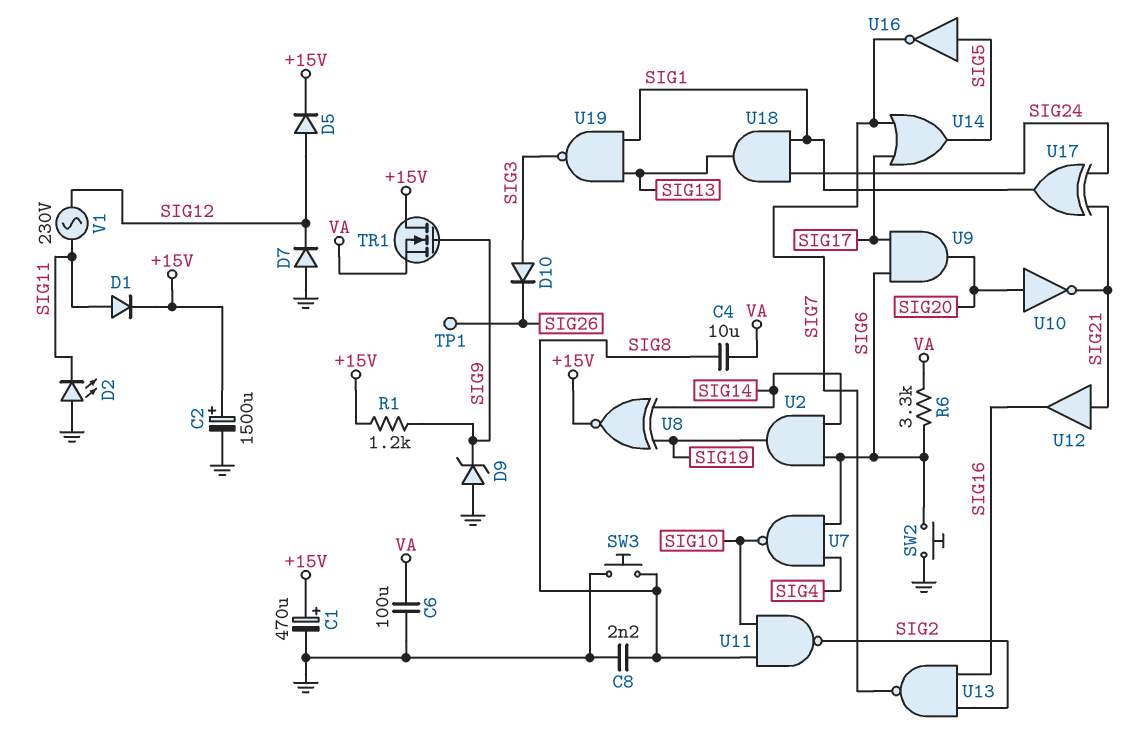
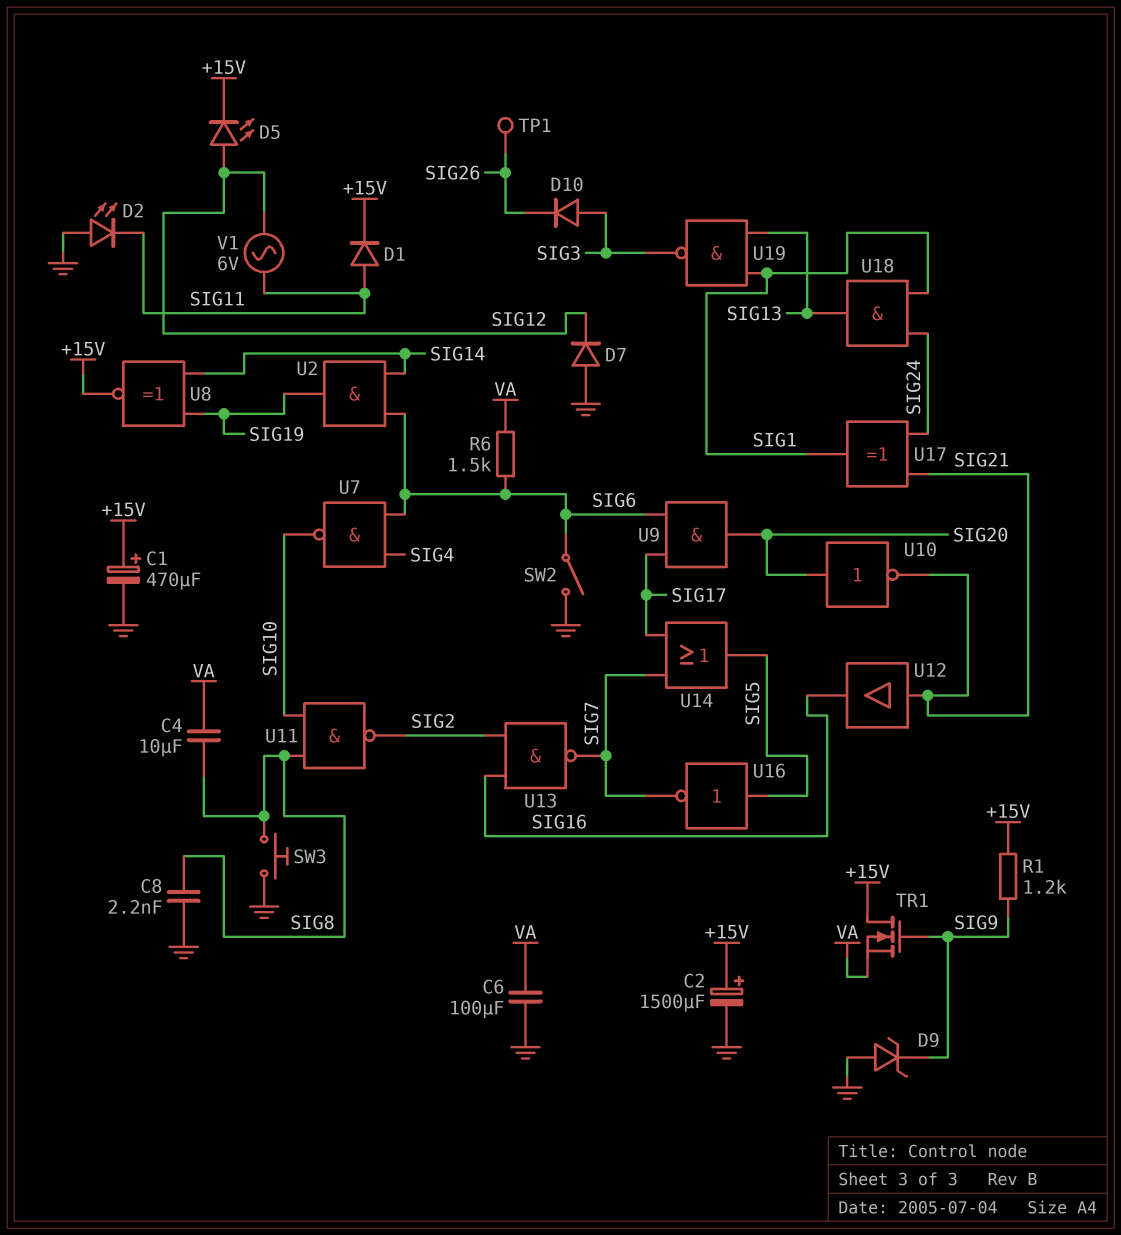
D5: diode (A SIG12, K +15V) -> LED (A SIG12, K +15V)
R6: 3.3k (SIG6, VA) -> 1.5k (SIG6, VA)
SW2: button (GND, SIG6) -> switch (GND, SIG6)
V1: AC 230V (SIG11, SIG12) -> AC 6V (SIG11, SIG12)

